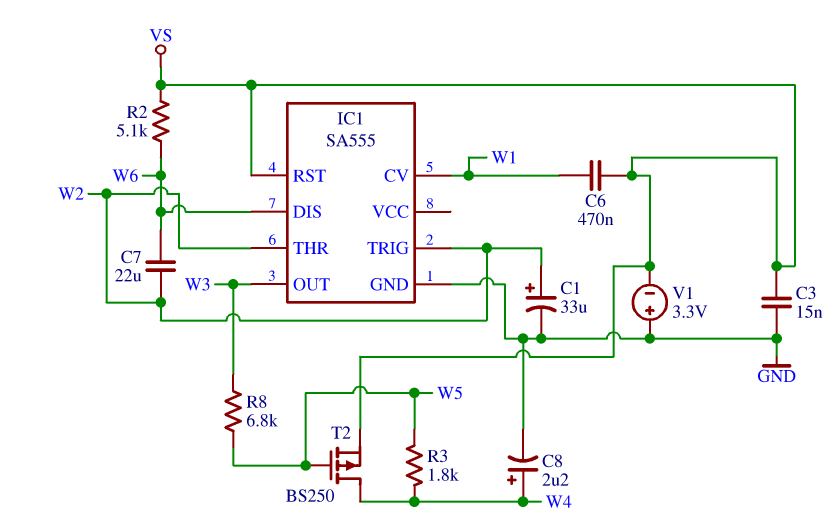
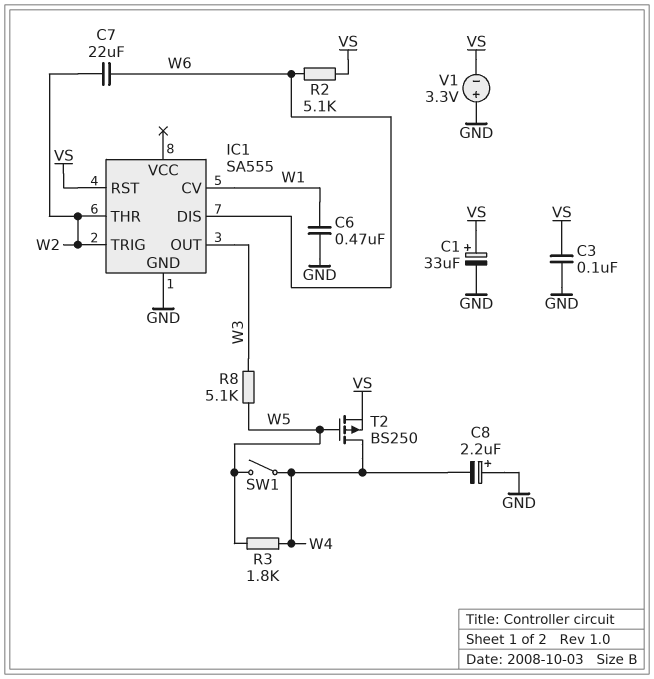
C1: 33uF (plus W2, minus GND) -> 33uF (plus VS, minus GND)
C3: 15nF (GND, VS) -> 100nF (GND, VS)
C6: 470nF (VS, W1) -> 470nF (GND, W1)
C8: 2.2uF (plus W4, minus GND) -> 2.2uF (plus GND, minus W4)
R8: 6.8k (W3, W5) -> 5.1k (W3, W5)
SW1: none -> switch (W4, W5)

